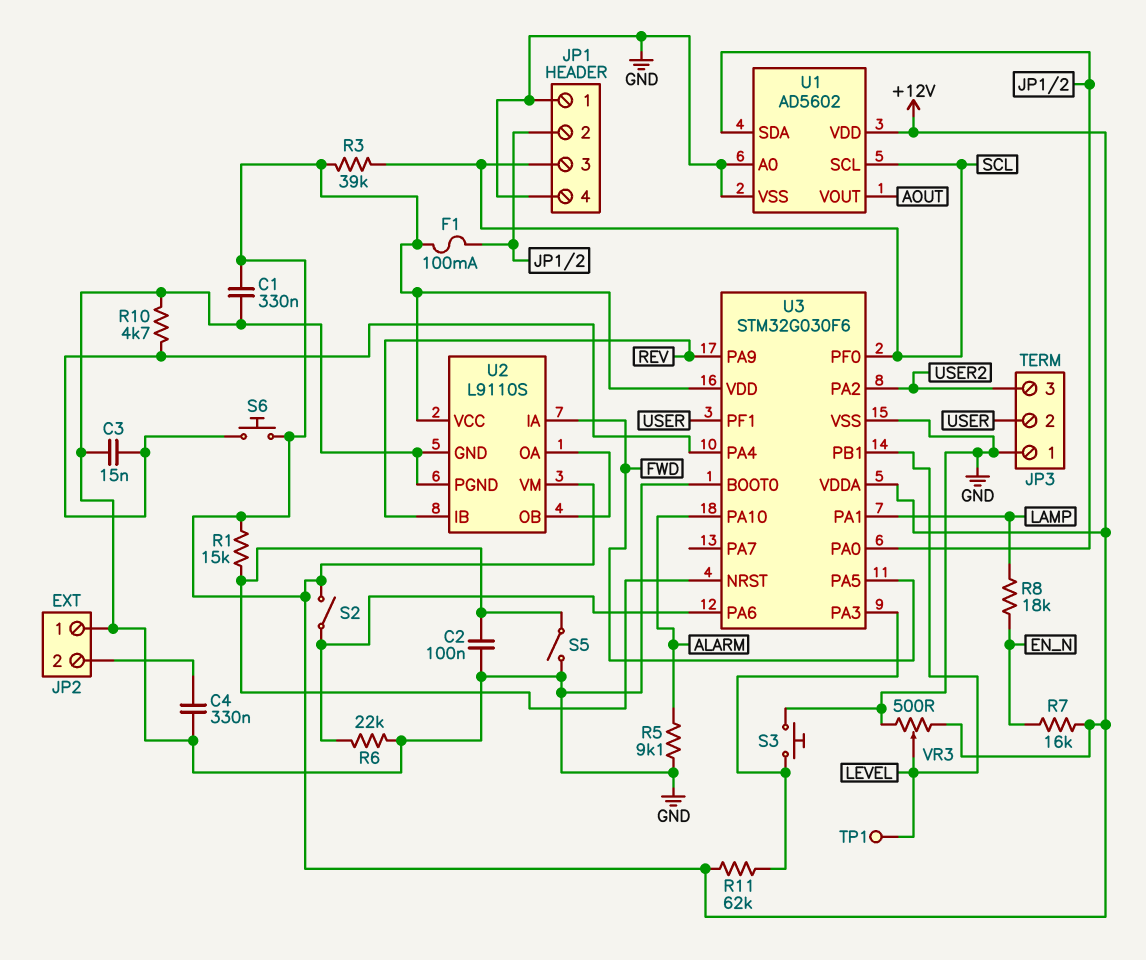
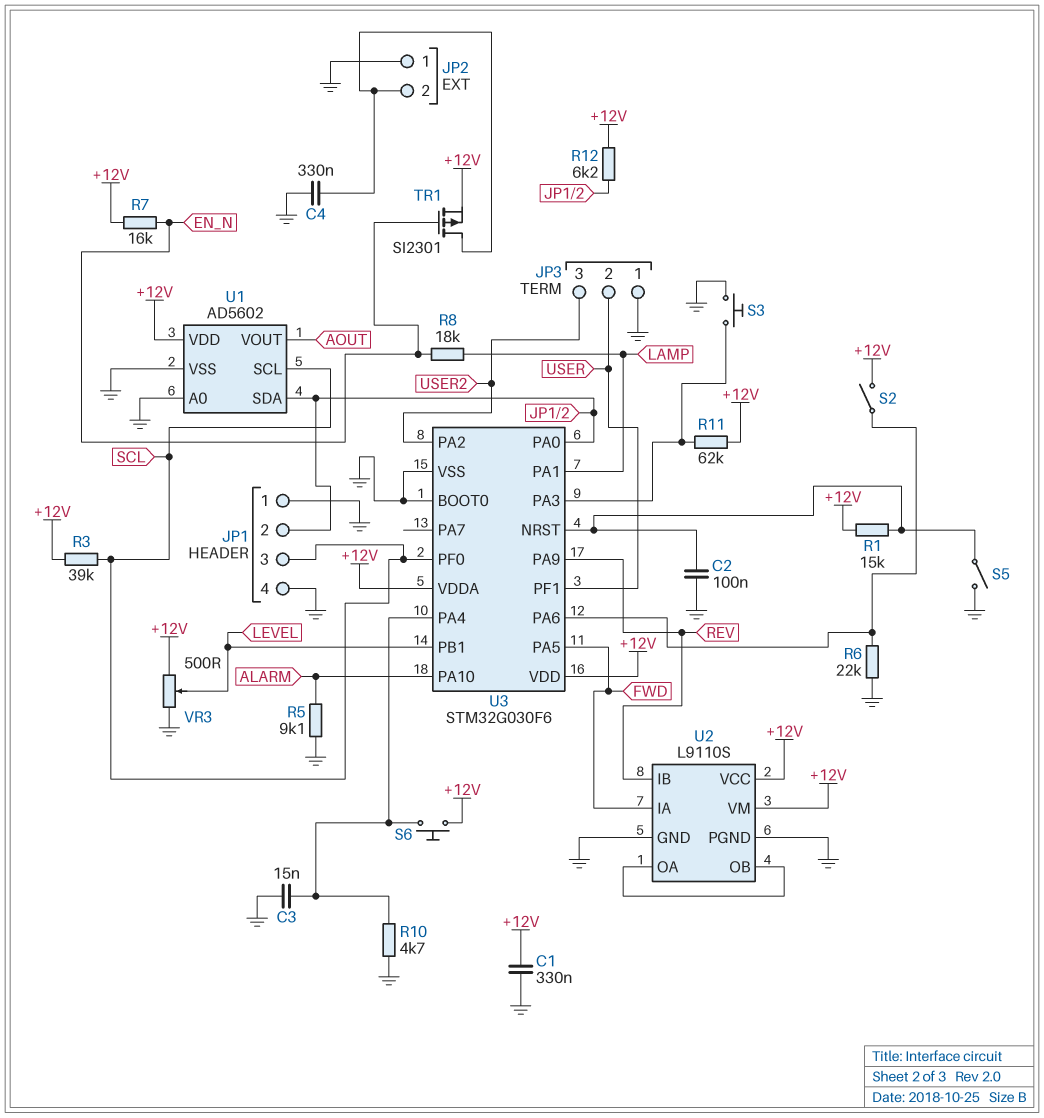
F1: 100mA (+12V, JP1/2) -> none
R12: none -> 6.2k (+12V, JP1/2)
TP1: test point (LEVEL) -> none
TR1: none -> PMOS SI2301 (G EN_N, D JP2/2, S +12V)

